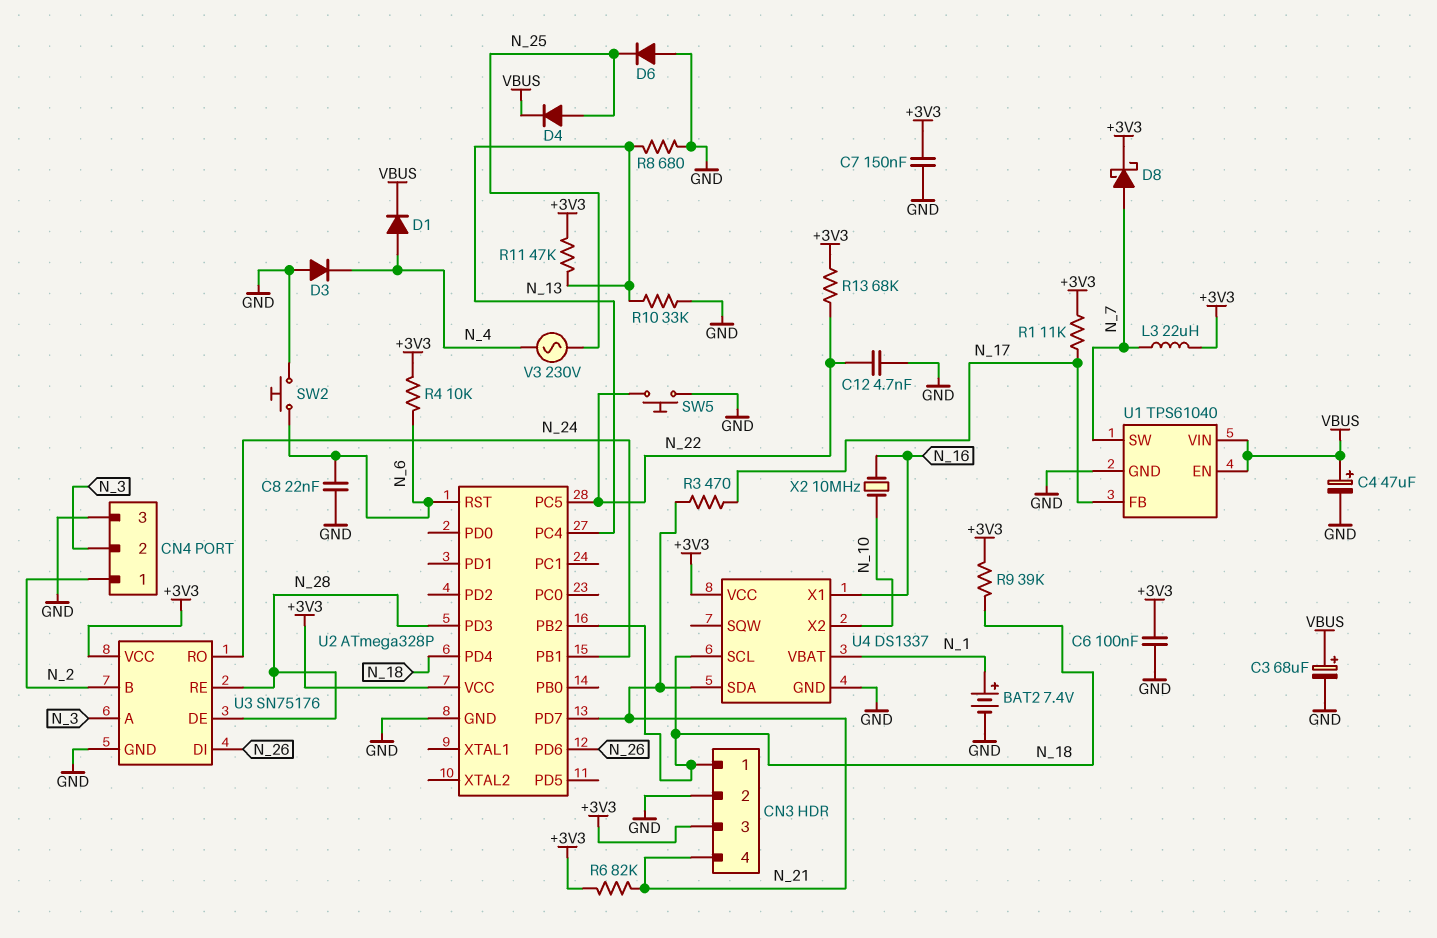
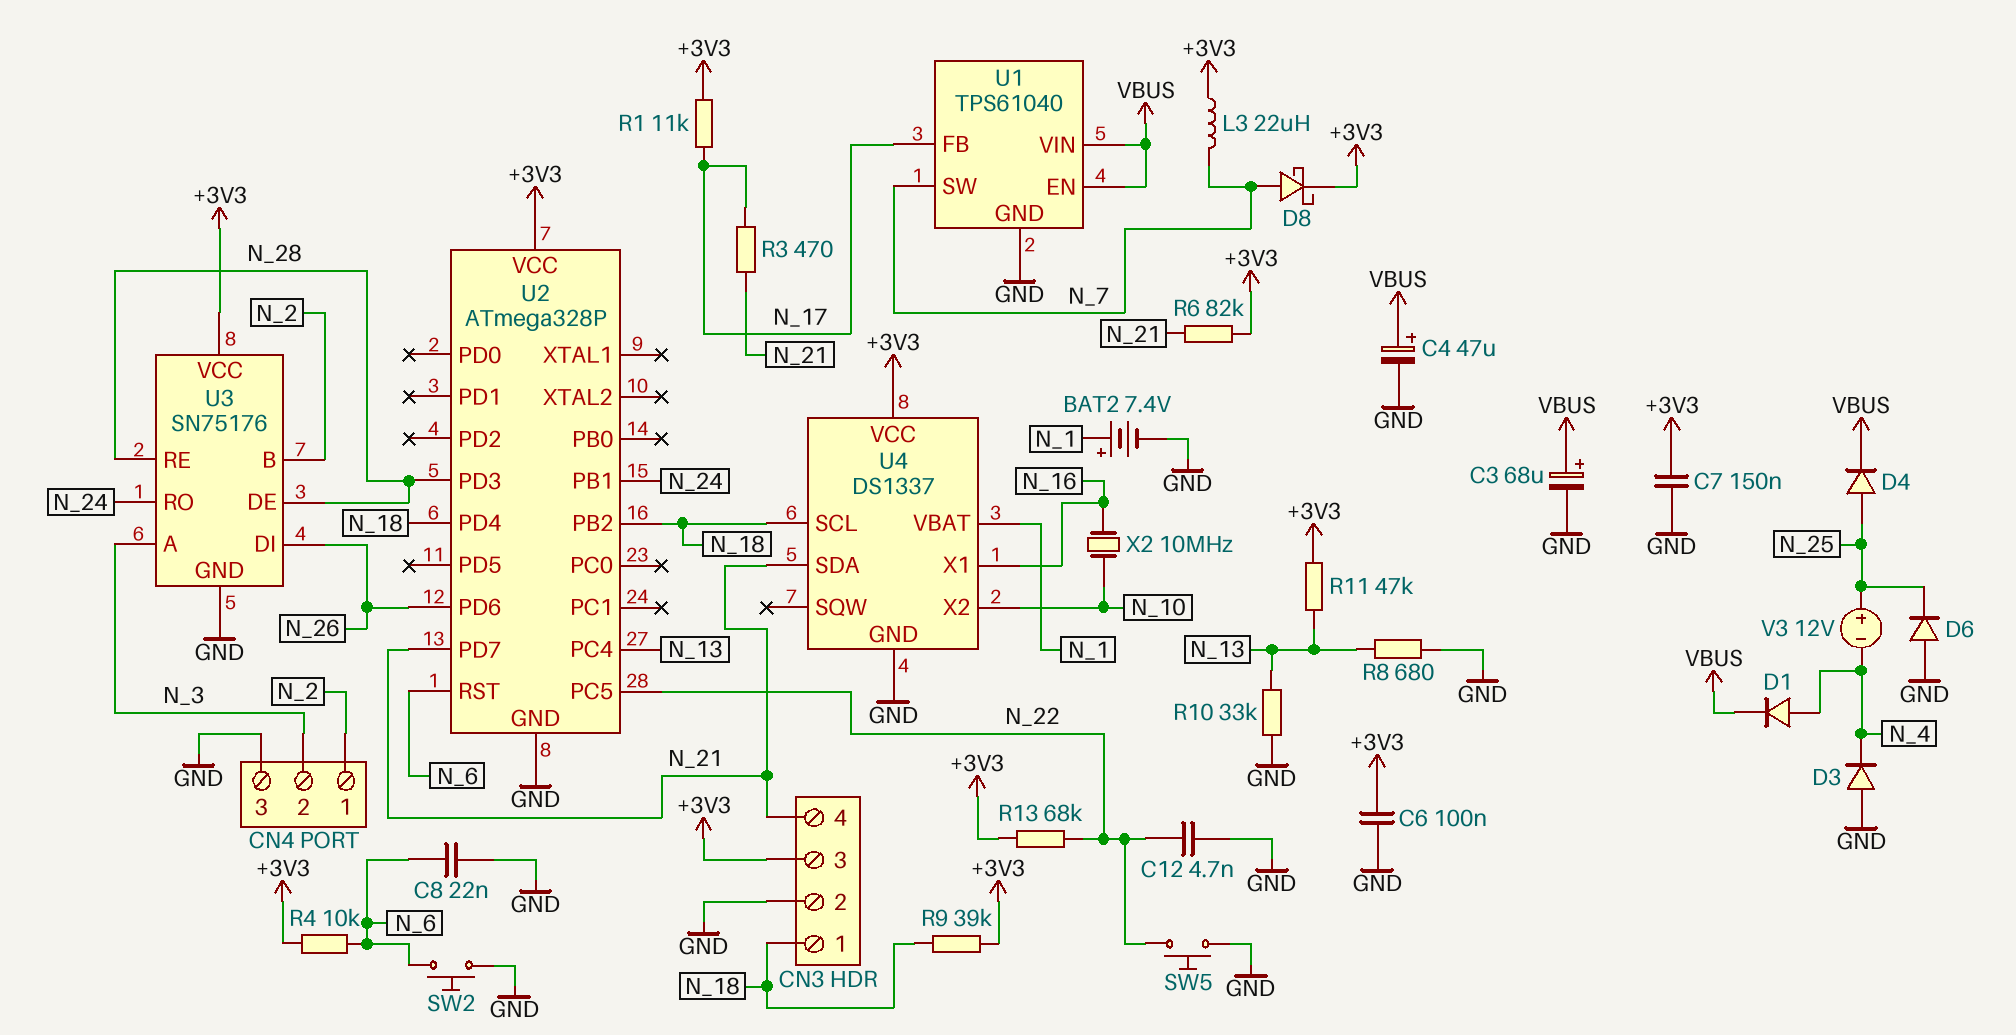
V3: AC 230V (N_4, N_25) -> 12V (plus N_25, minus N_4)

